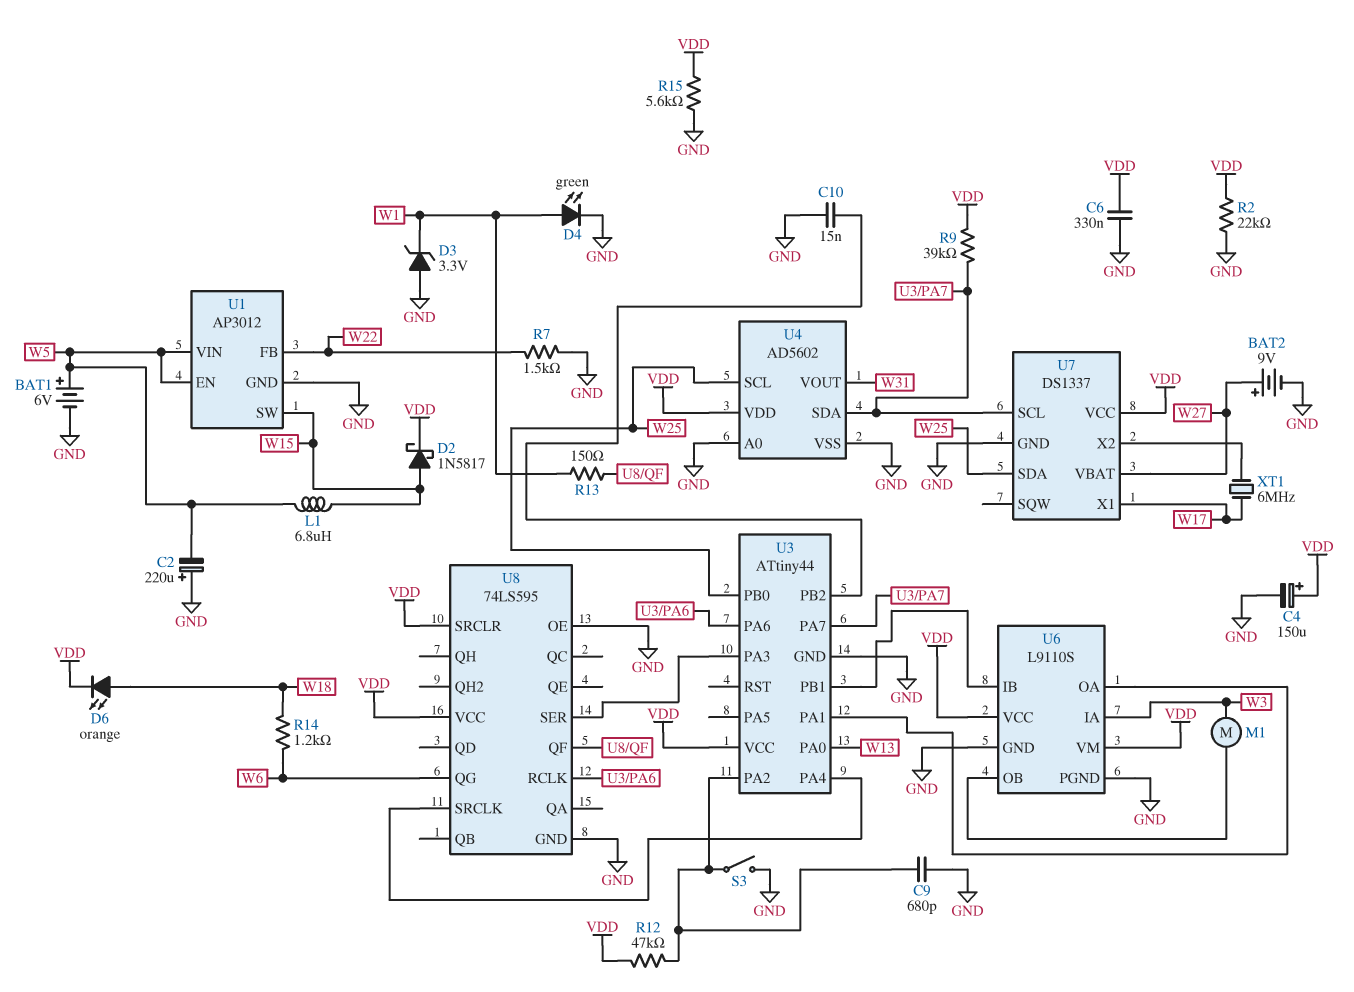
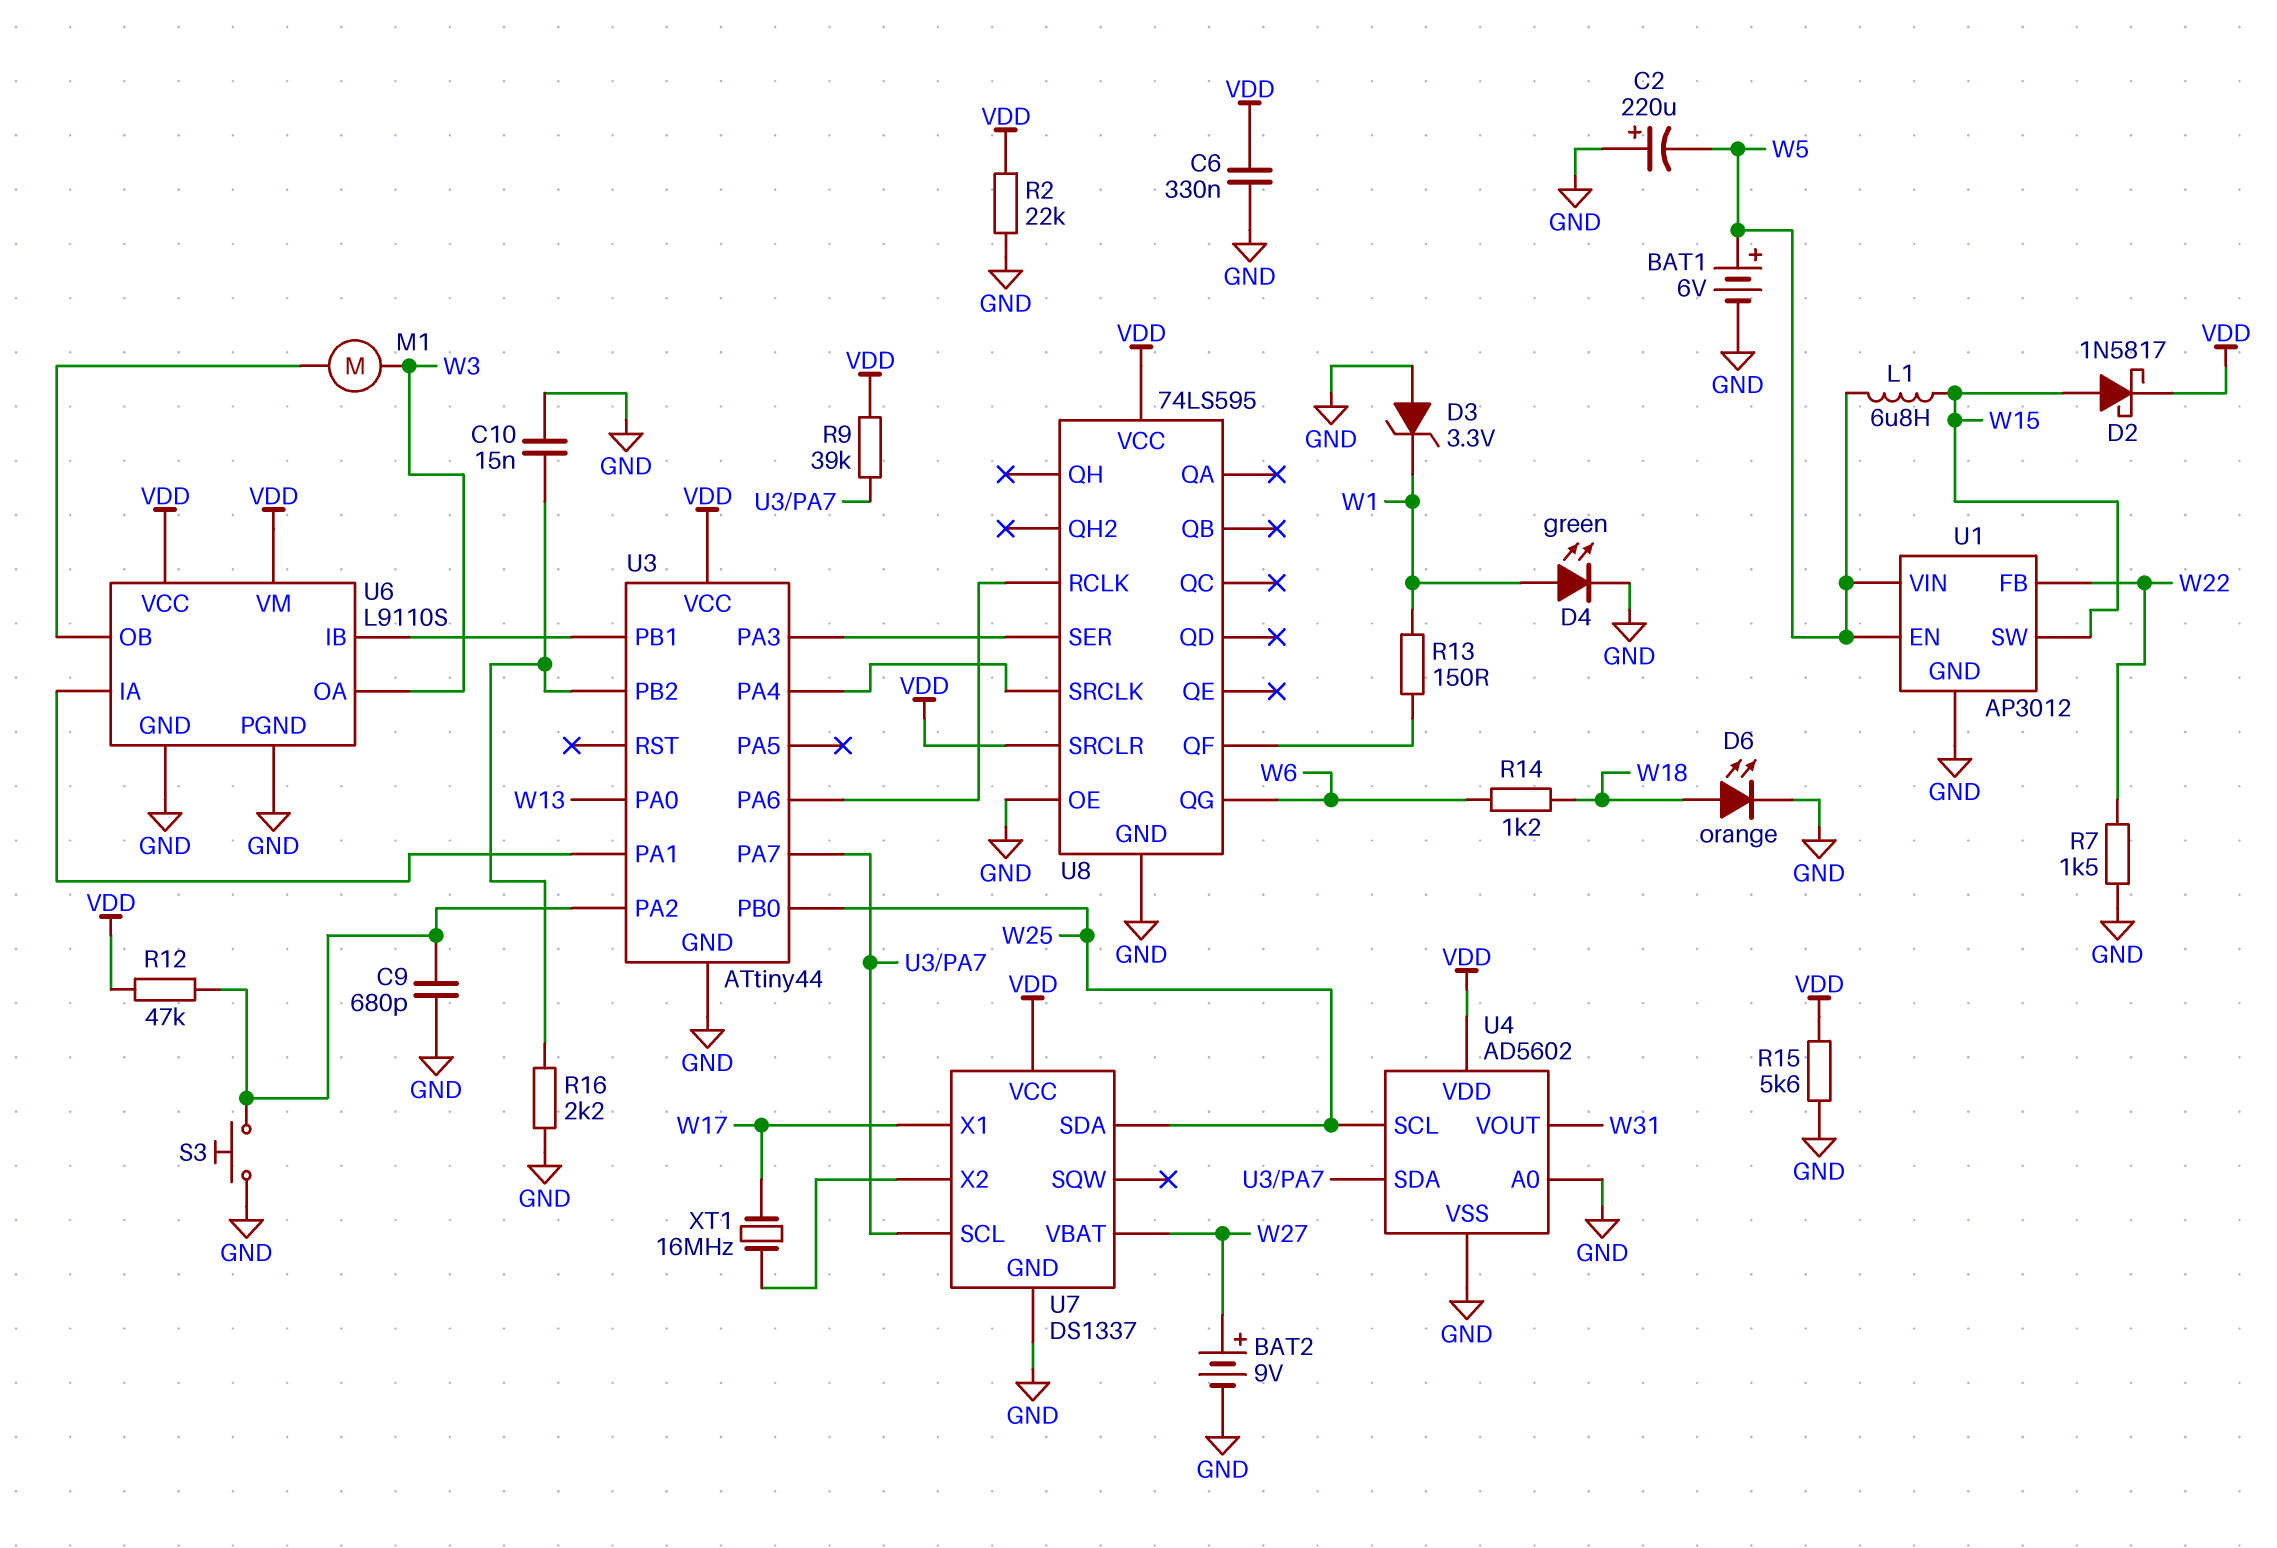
C4: 150uF (plus VDD, minus GND) -> none
D6: LED orange (A W18, K VDD) -> LED orange (A W18, K GND)
R16: none -> 2.2k (GND, U3/PB2)
S3: switch (GND, U3/PA2) -> button (GND, U3/PA2)
U6 pin IA: W3 -> U3/PA1
U6 pin OA: U3/PA1 -> W3
XT1: 6MHz (U7/X2, W17) -> 16MHz (U7/X2, W17)

